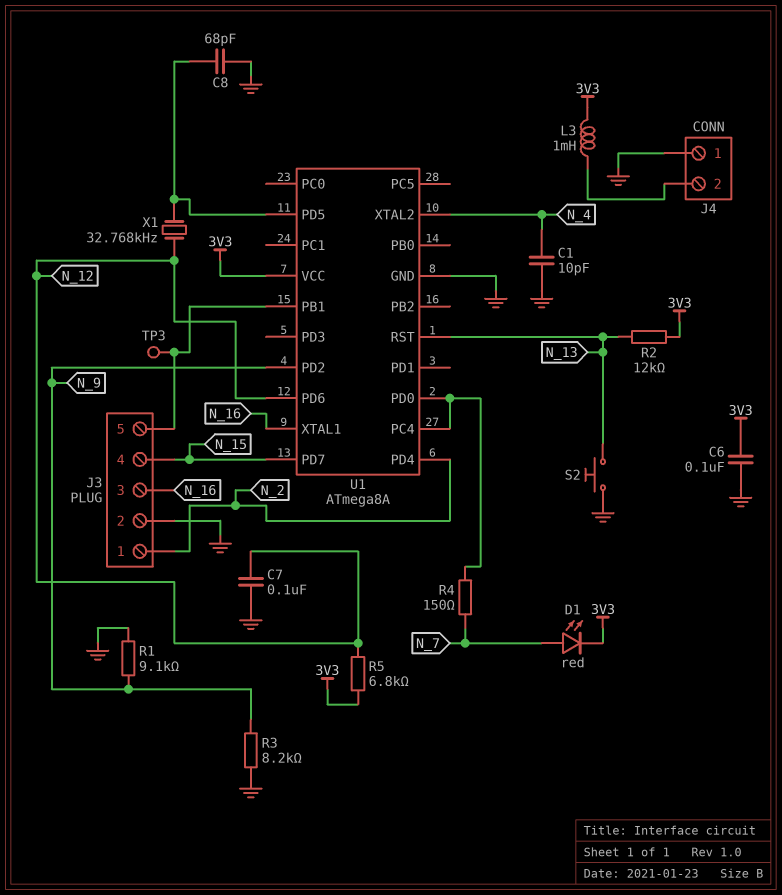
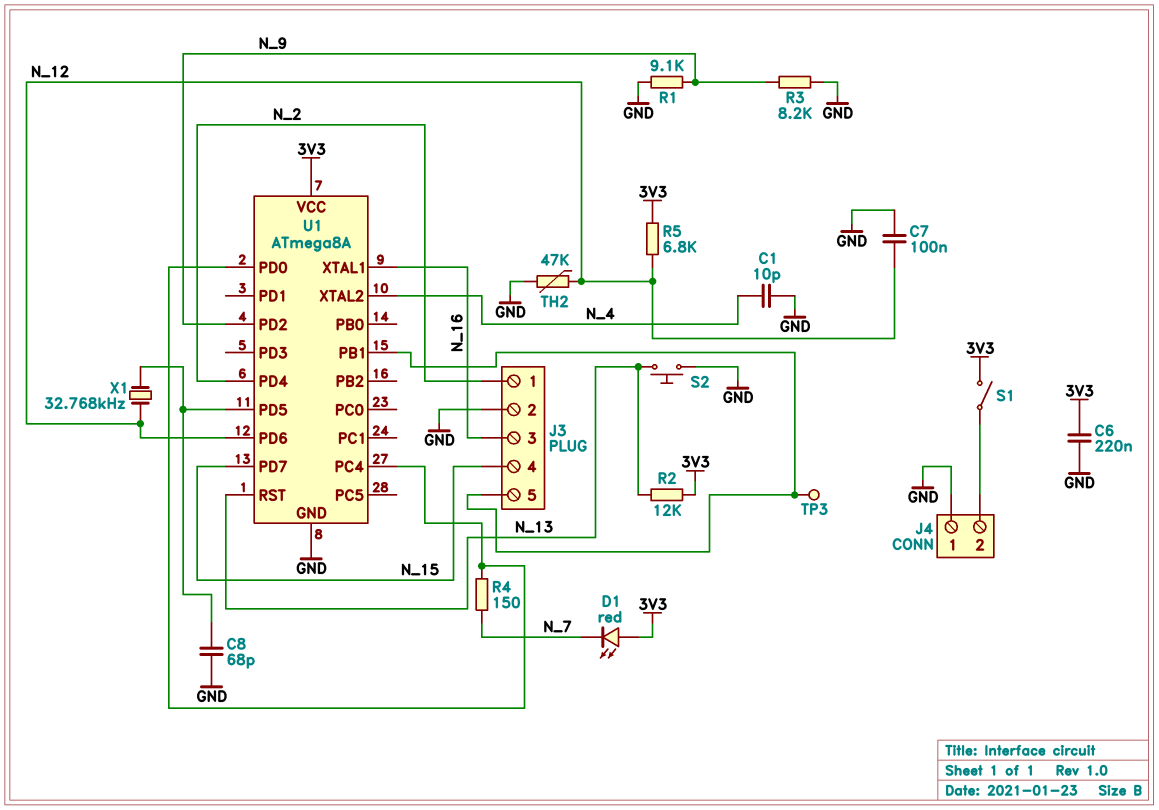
C6: 100nF (3V3, GND) -> 220nF (3V3, GND)
D1: LED red (A N_7, K 3V3) -> LED red (A 3V3, K N_7)
L3: 1mH (3V3, J4/2) -> none
S1: none -> switch (3V3, J4/2)
TH2: none -> 47k (GND, N_12)

